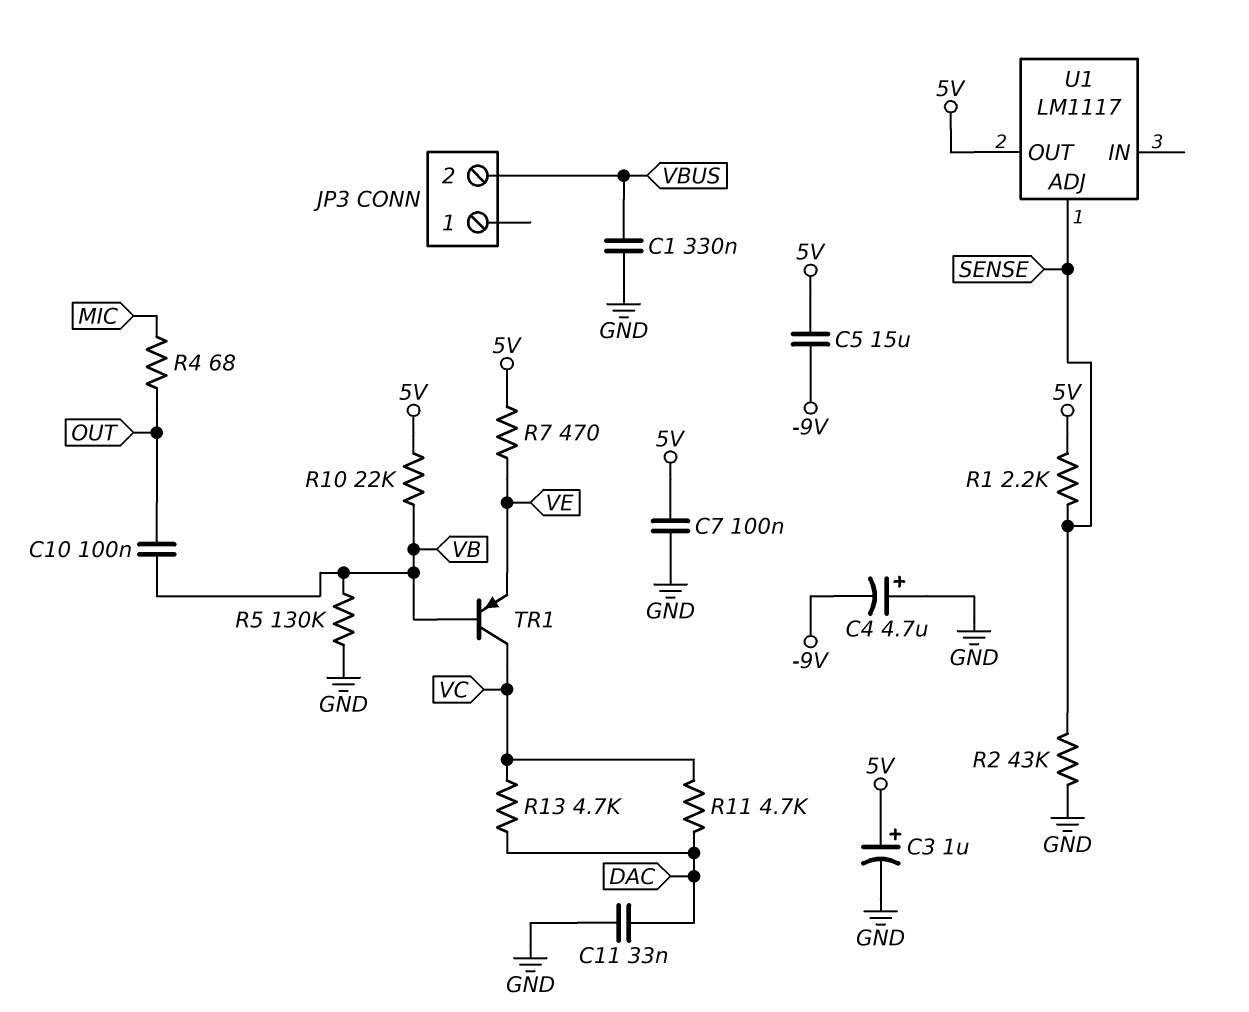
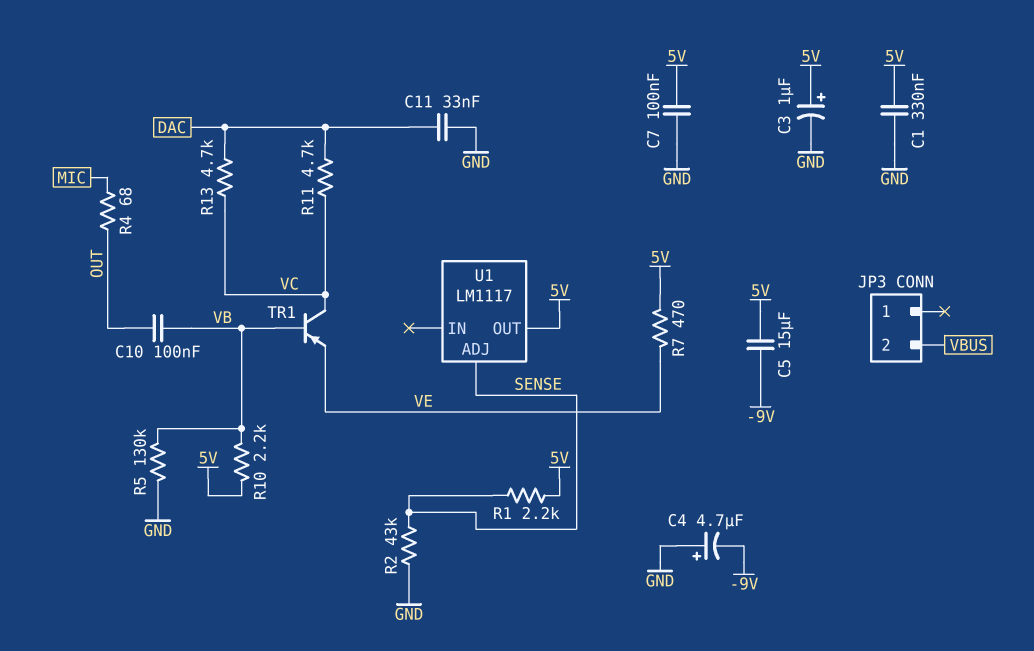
C1: 330nF (GND, VBUS) -> 330nF (5V, GND)
R10: 22k (5V, VB) -> 2.2k (5V, VB)

